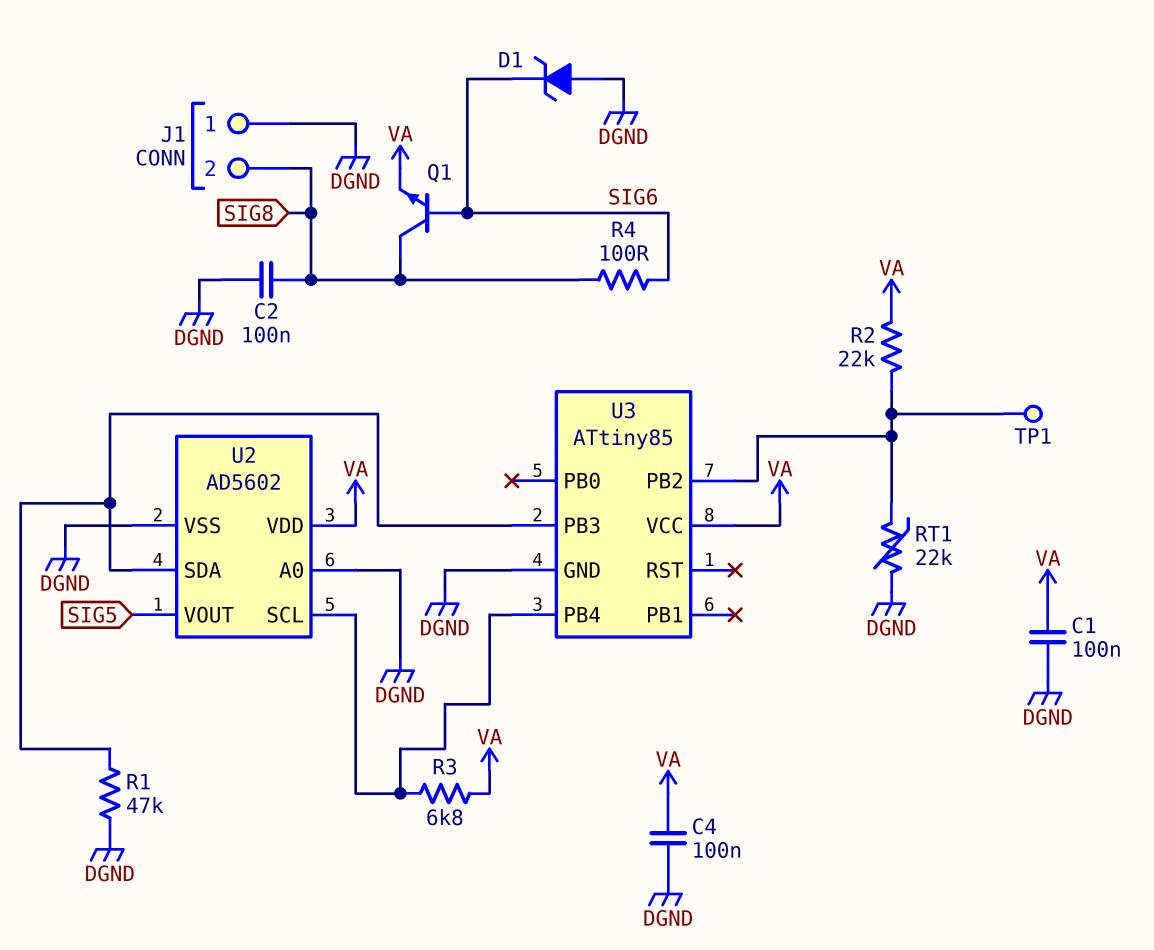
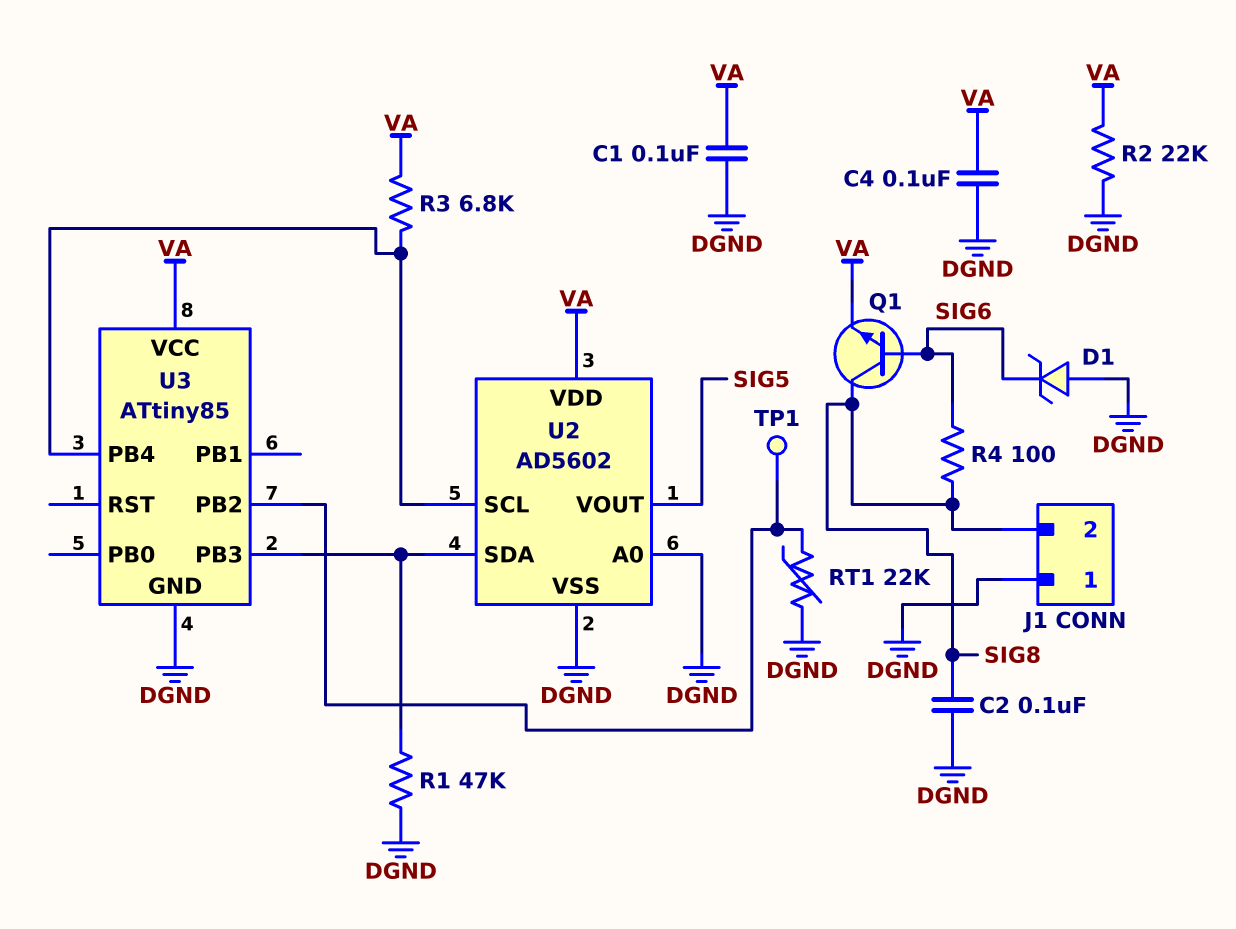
R2: 22k (U3/PB2, VA) -> 22k (DGND, VA)

